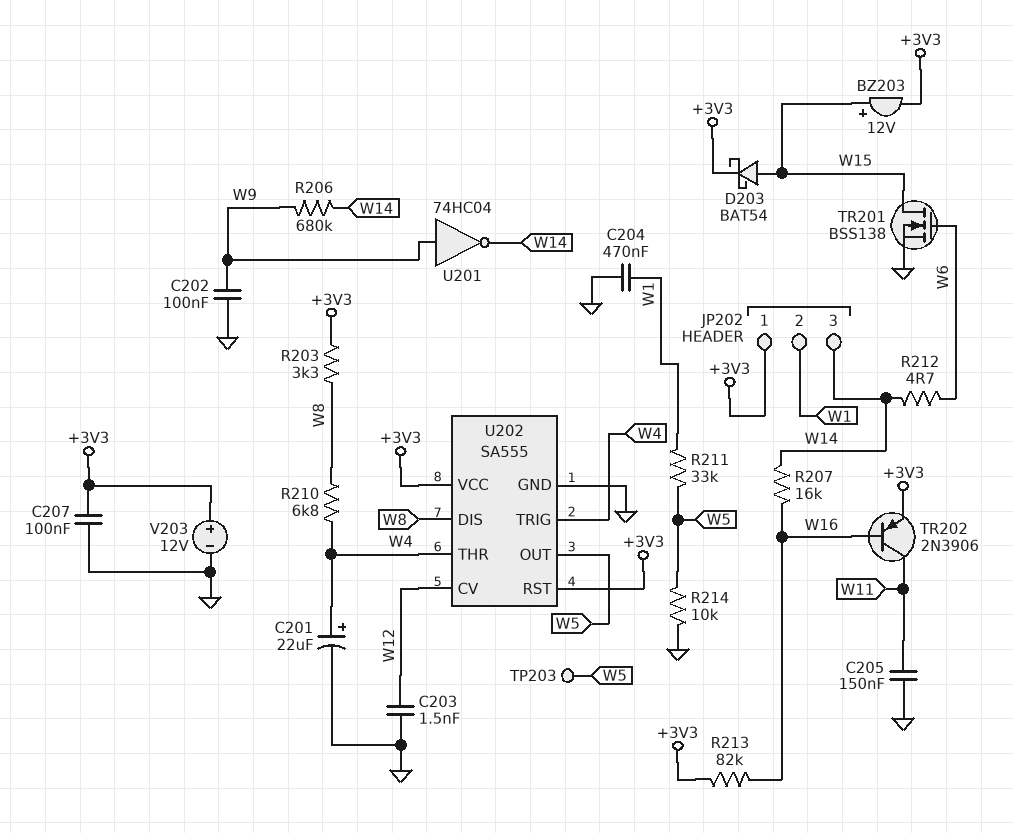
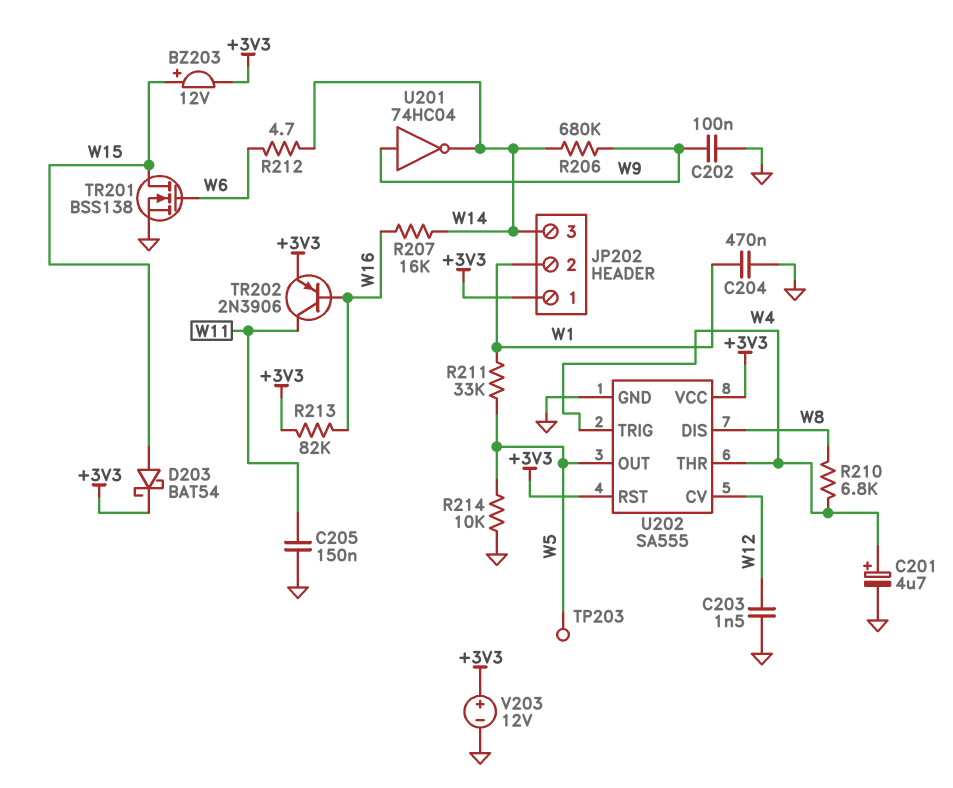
C201: 22uF (plus W4, minus GND) -> 4.7uF (plus W4, minus GND)
C207: 100nF (+3V3, GND) -> none
R203: 3.3k (+3V3, W8) -> none

